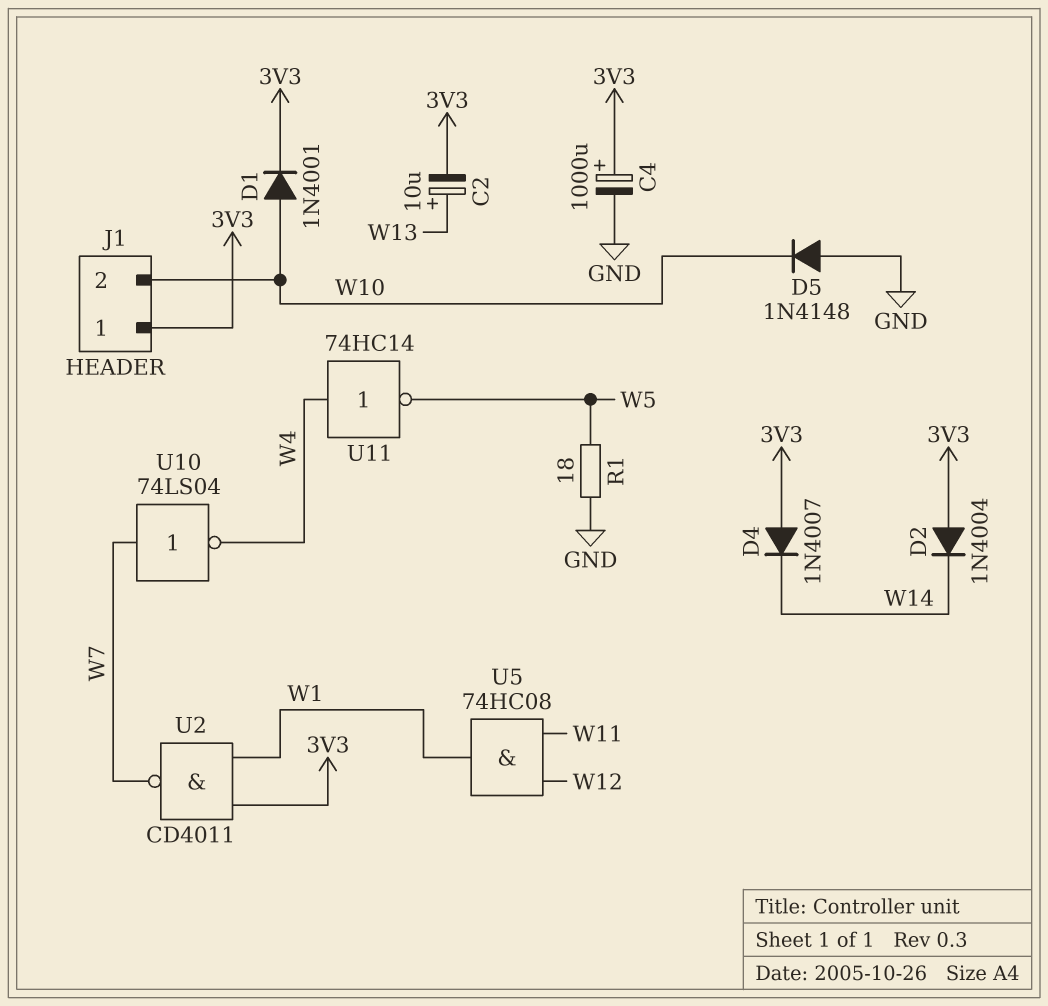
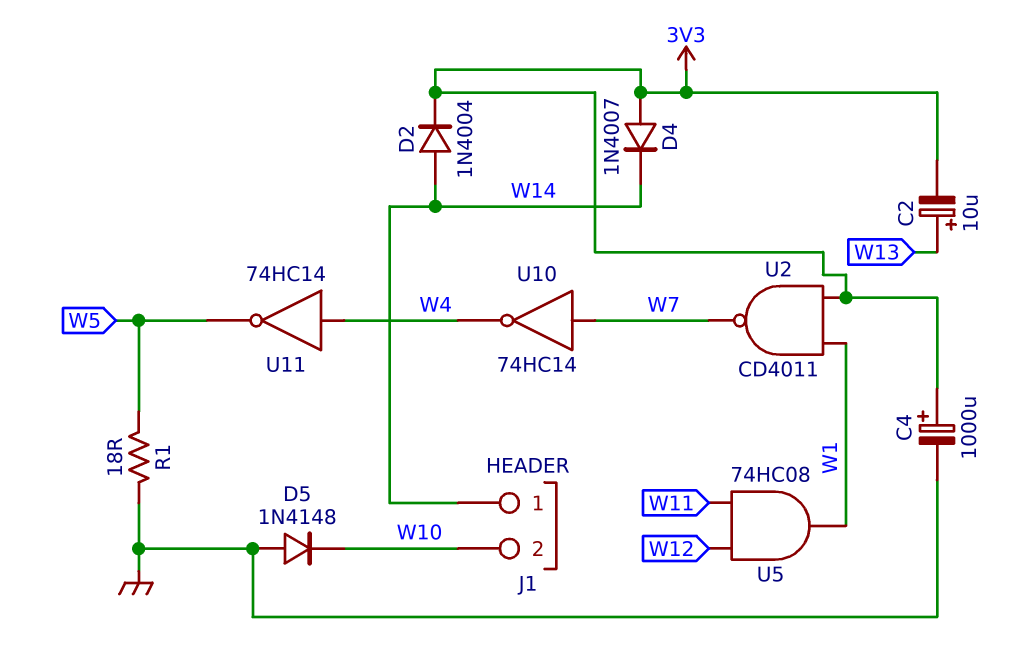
D1: diode 1N4001 (A W10, K 3V3) -> none
D2: diode 1N4004 (A 3V3, K W14) -> diode 1N4004 (A W14, K 3V3)
J1 pin 1: 3V3 -> W14
U10: NOT 74LS04 (in W7, out W4) -> NOT 74HC14 (in W7, out W4)

